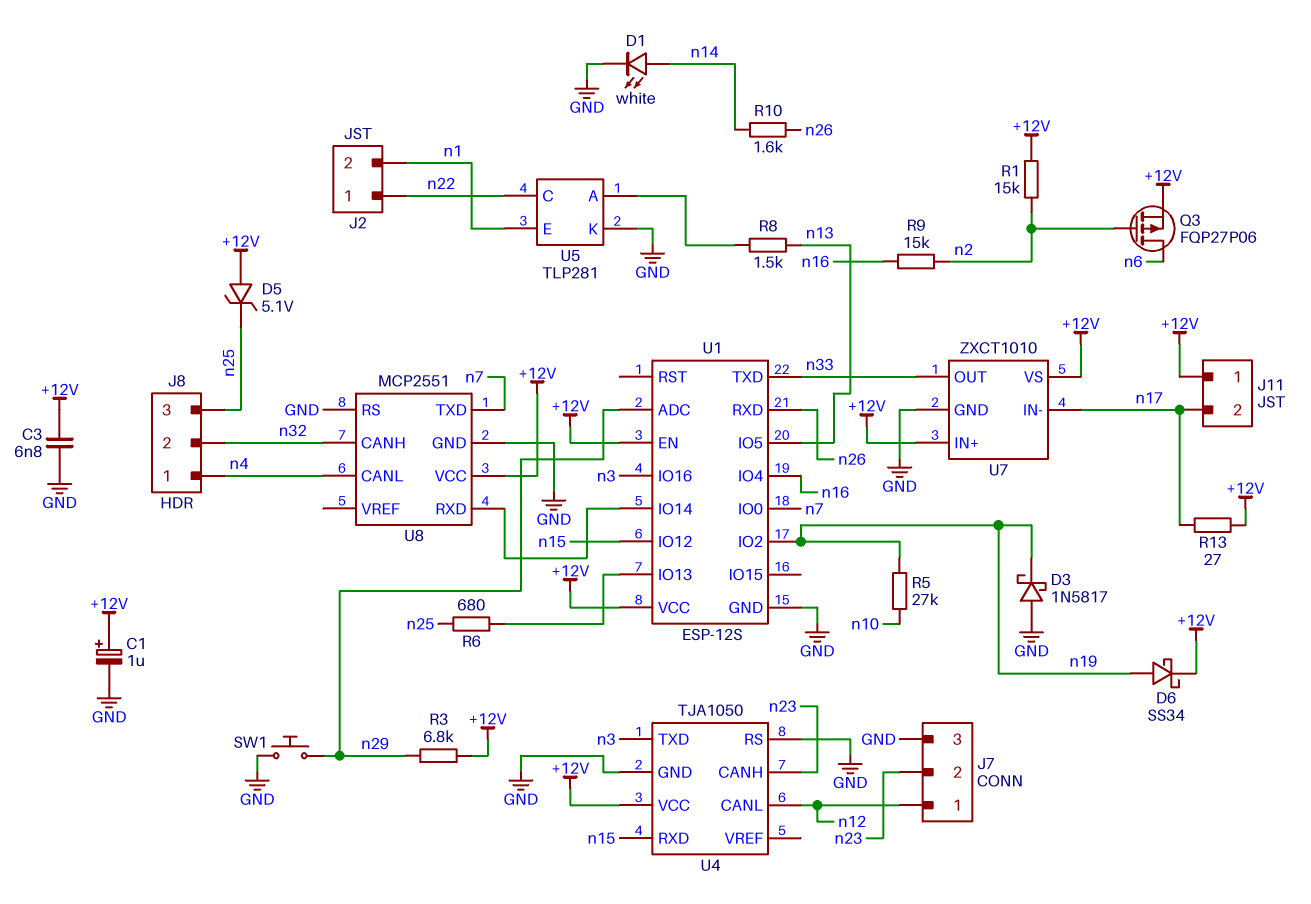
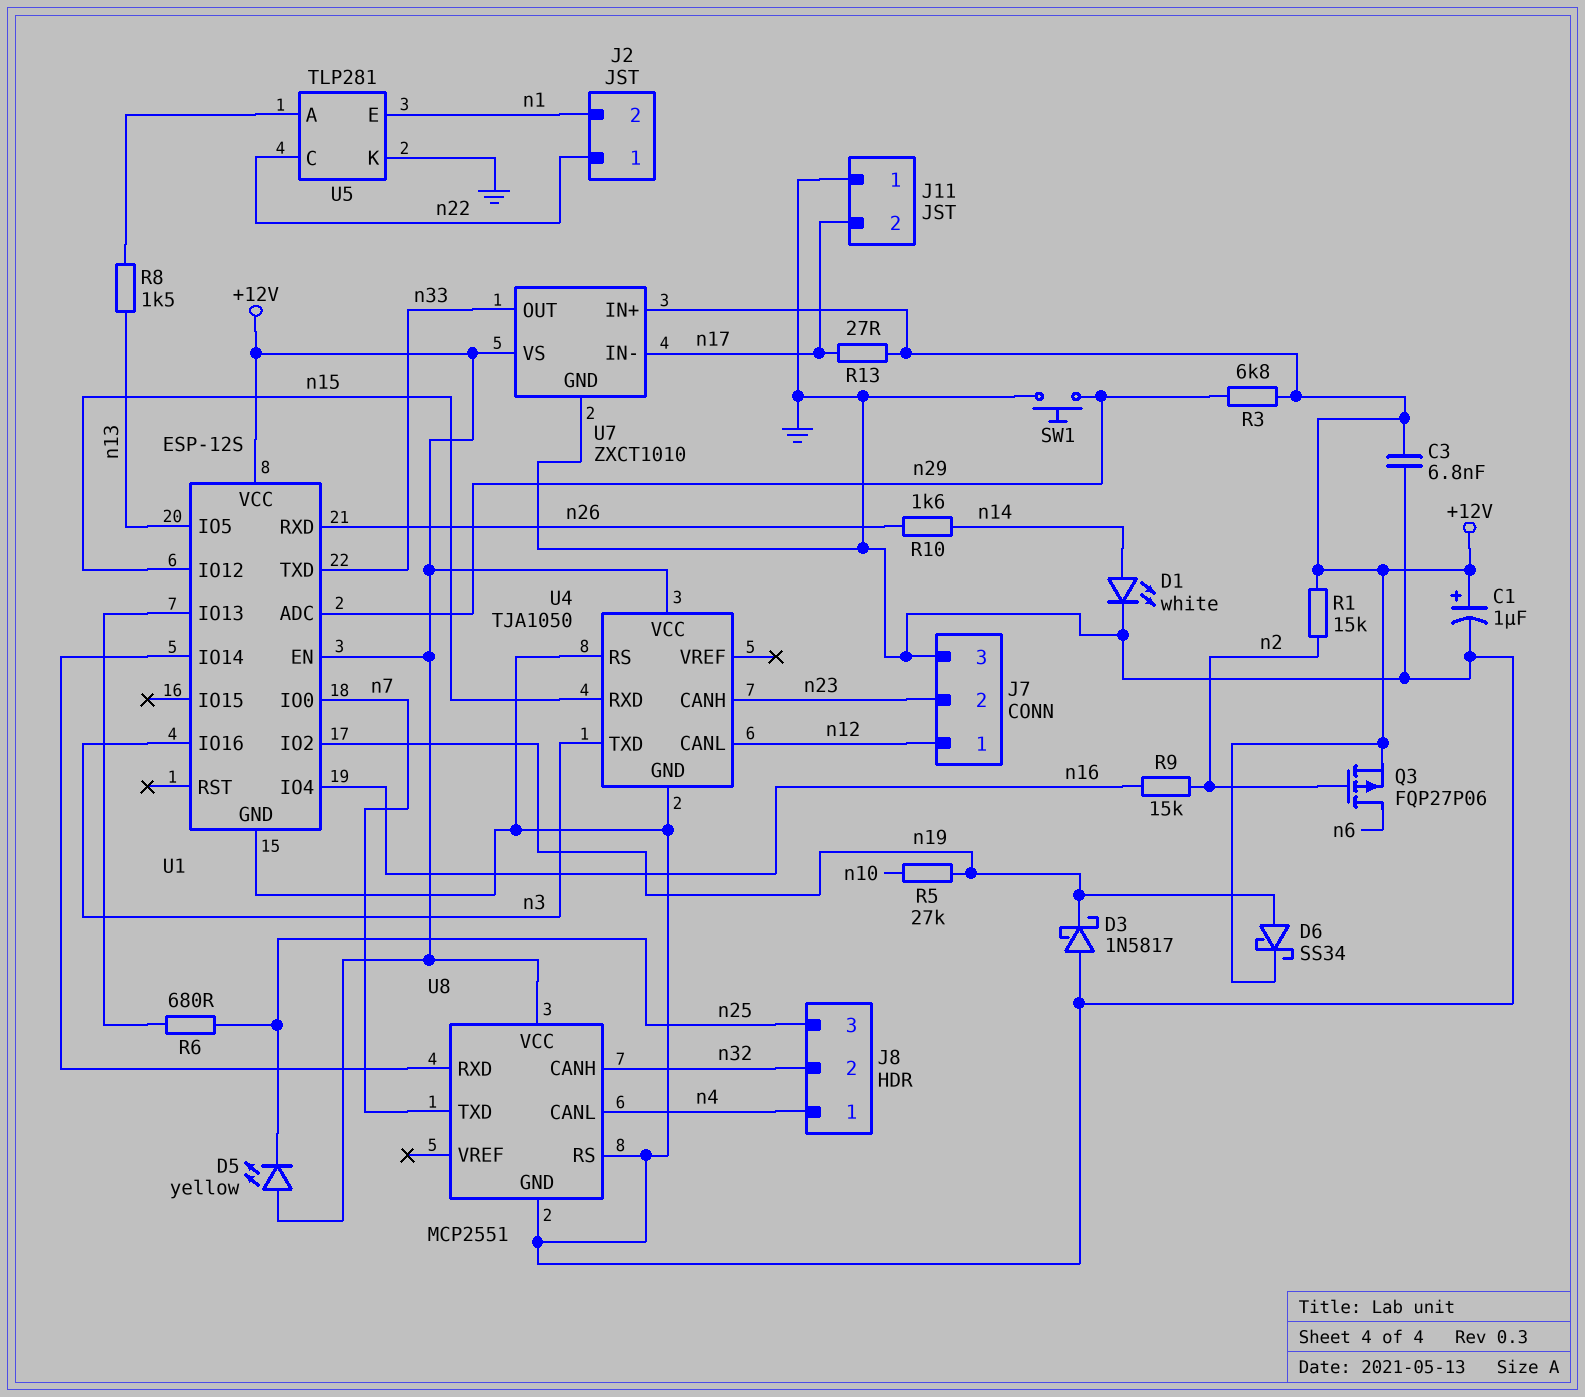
D5: zener 5.1V (A +12V, K n25) -> LED yellow (A +12V, K n25)
J11 pin 1: +12V -> GND

